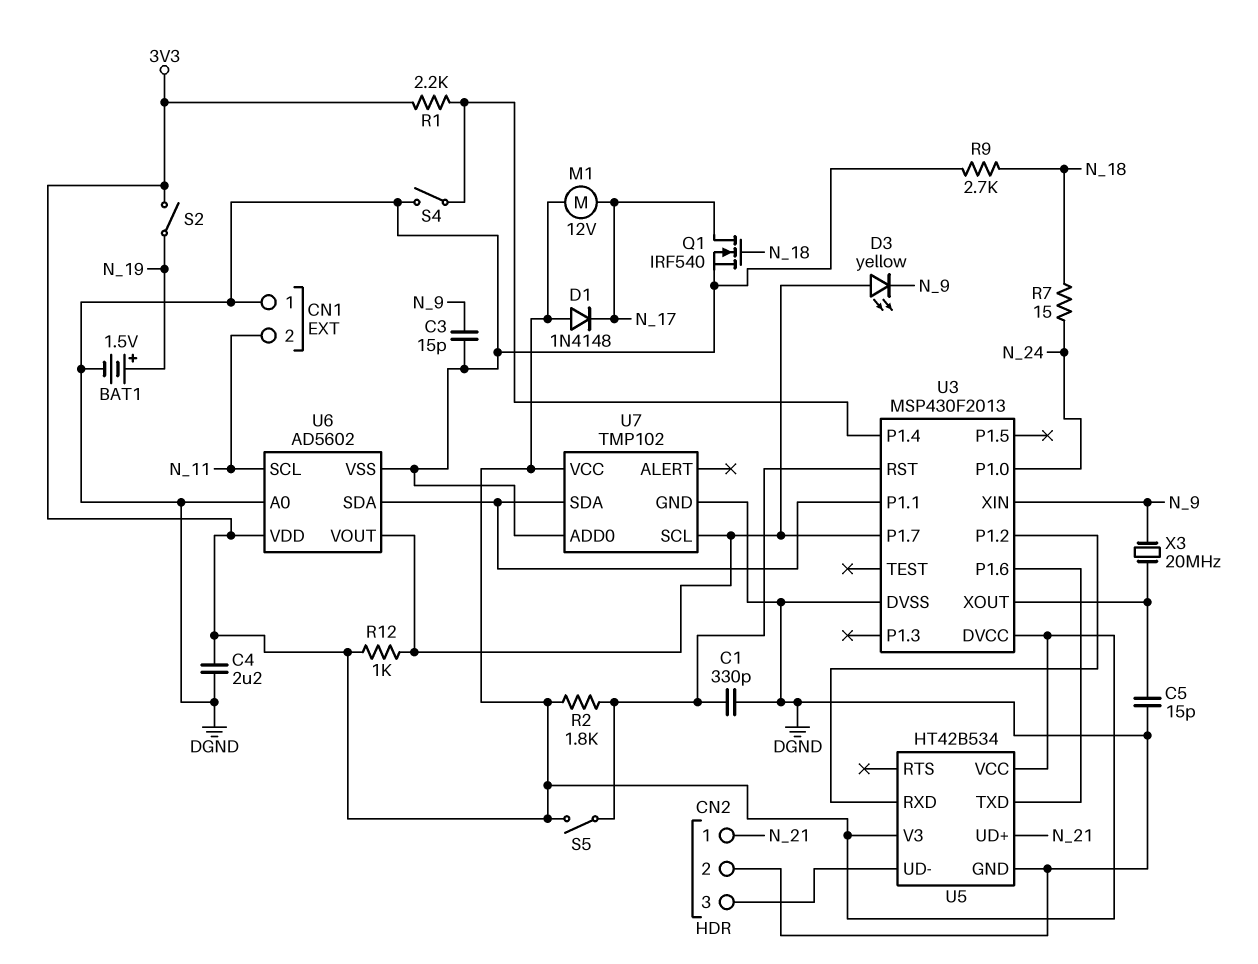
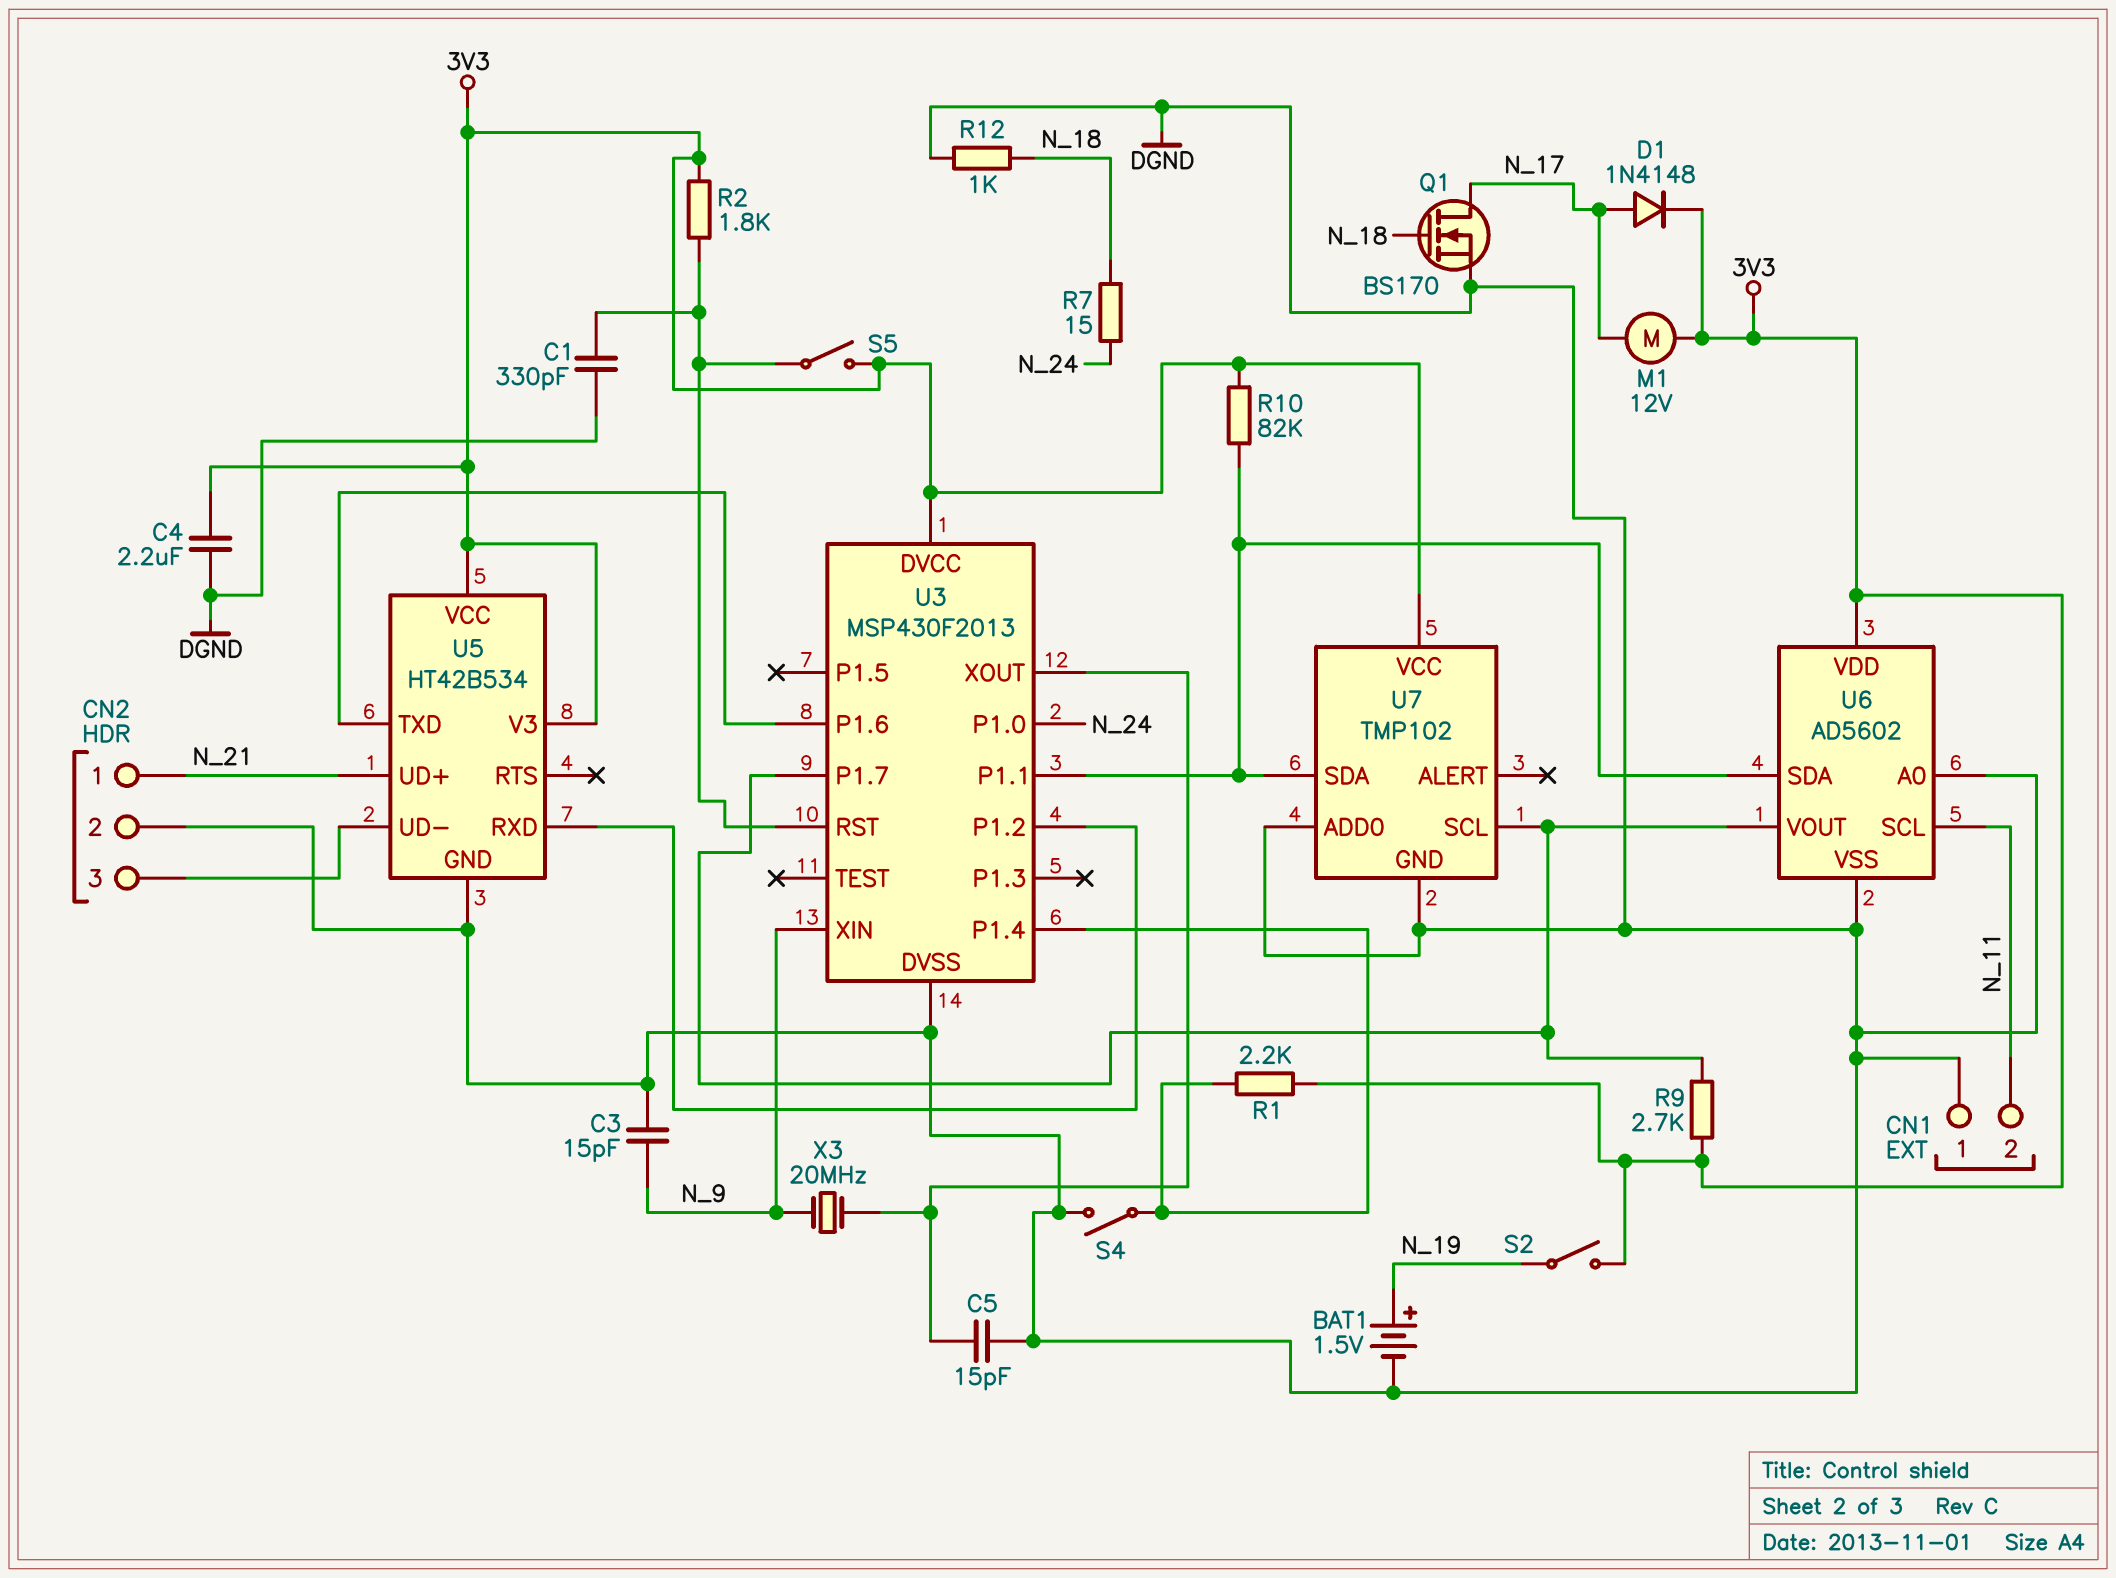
D1: diode 1N4148 (A 3V3, K N_17) -> diode 1N4148 (A N_17, K 3V3)
D3: LED yellow (A U3/P1.7, K N_9) -> none
Q1: NMOS IRF540 (G N_18, D N_17, S DGND) -> NMOS BS170 (G N_18, D N_17, S DGND)
R9: 2.7k (DGND, N_18) -> 2.7k (3V3, U3/P1.7)
R10: none -> 82k (3V3, U3/P1.1)
R12: 1k (3V3, U3/P1.7) -> 1k (DGND, N_18)

